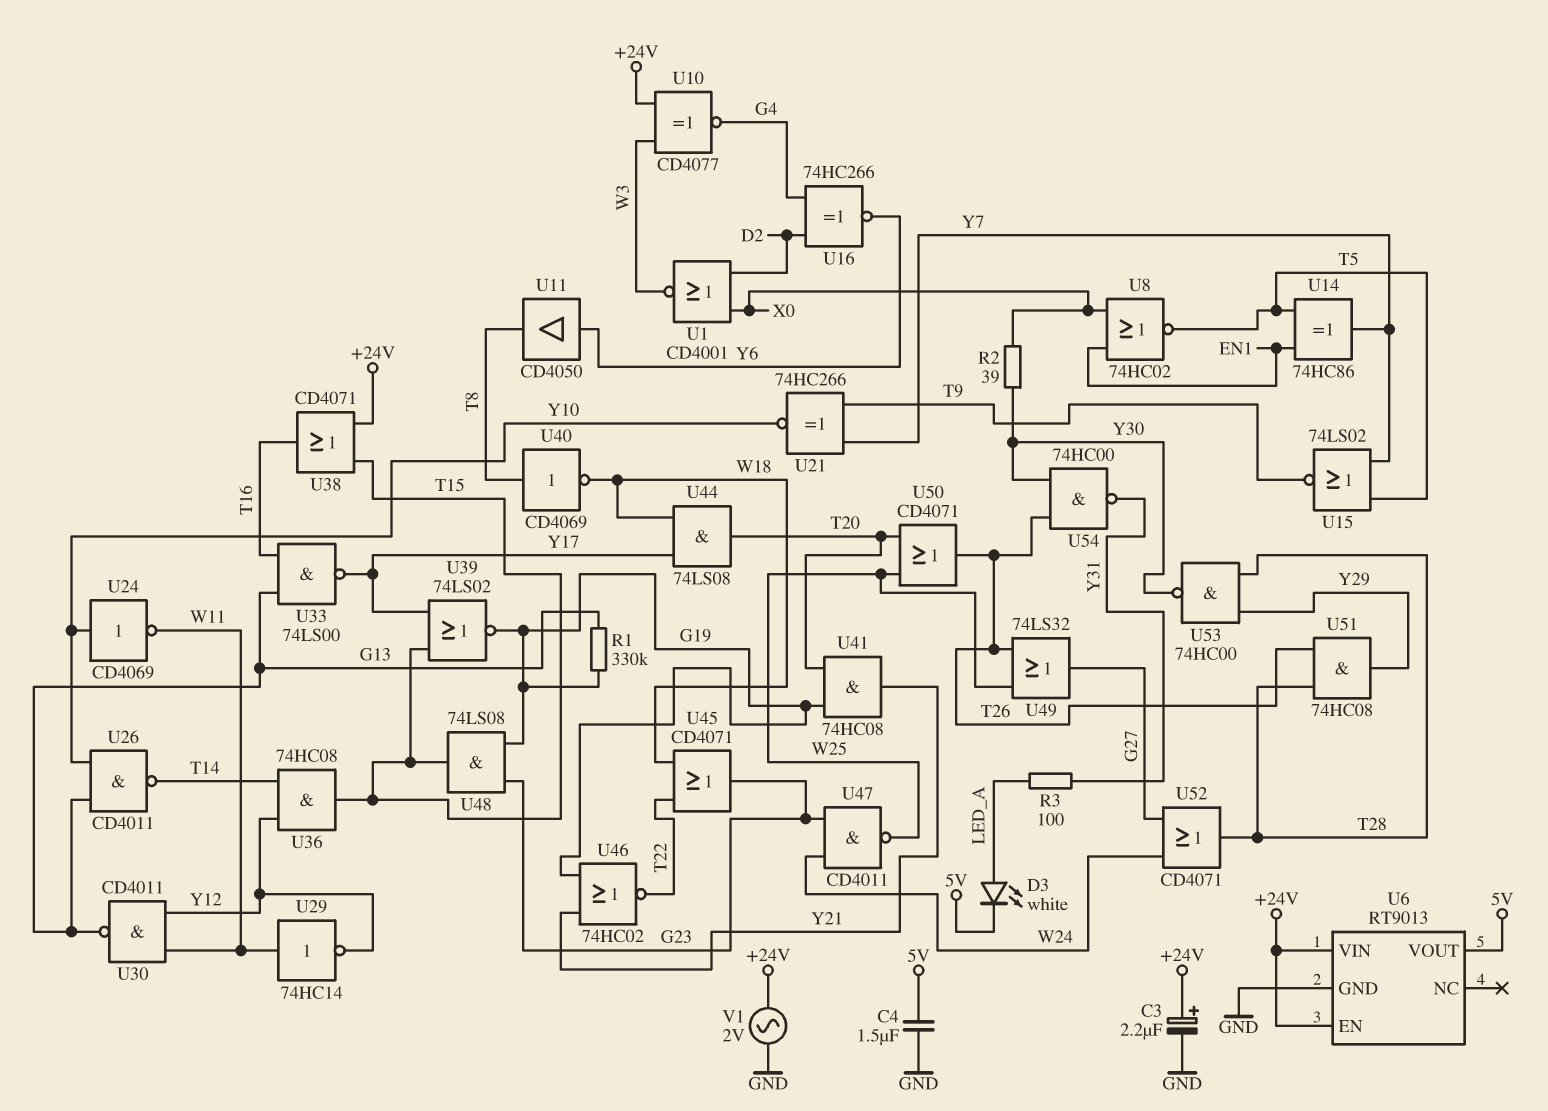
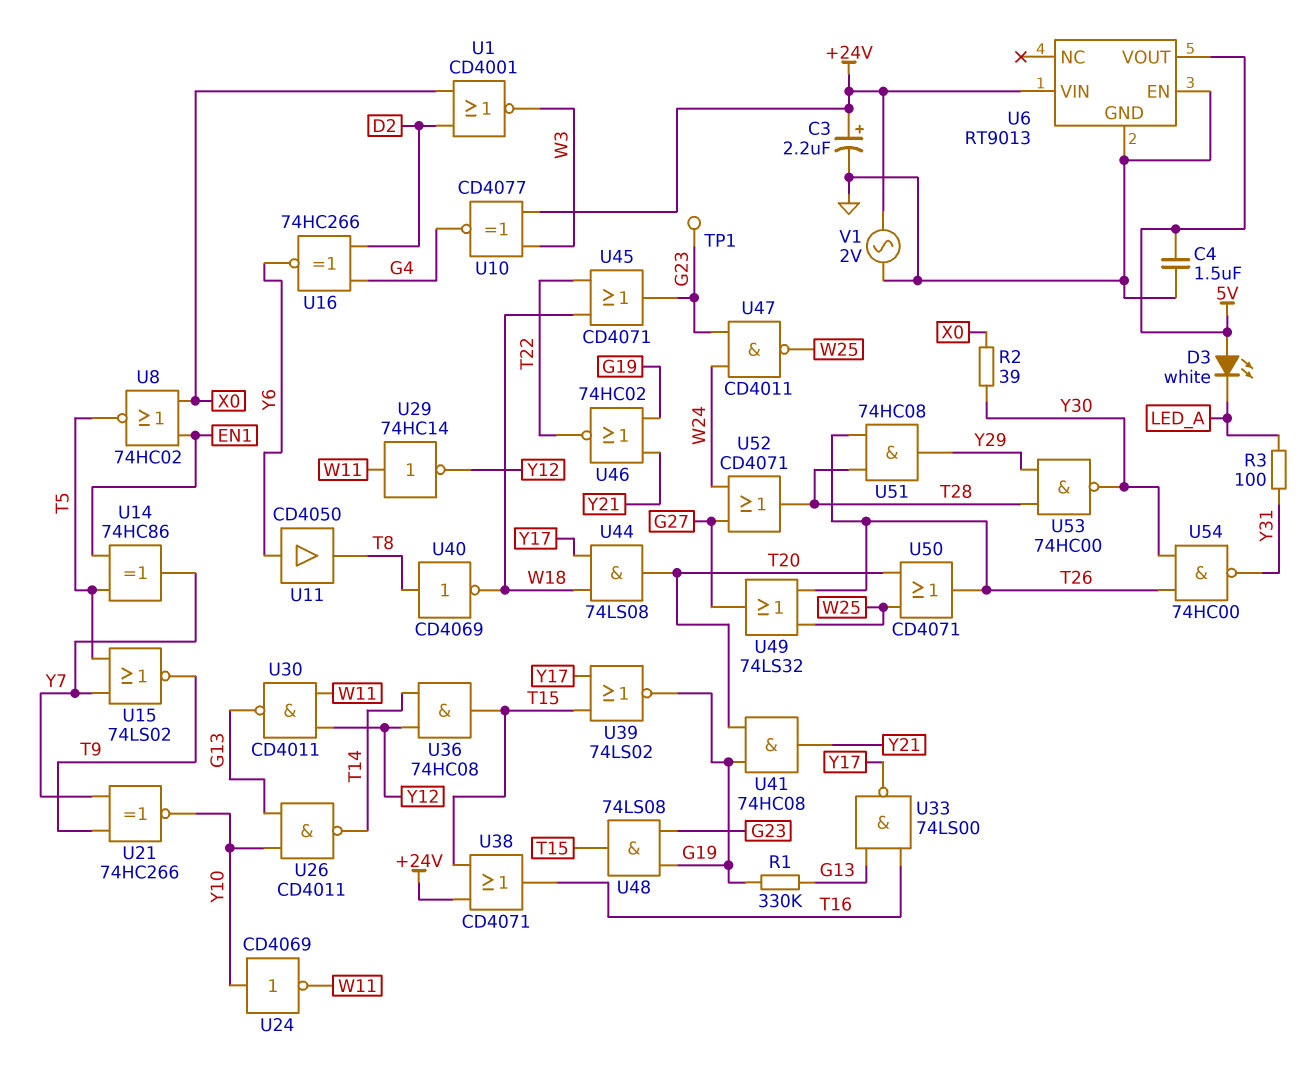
D3: LED white (A LED_A, K 5V) -> LED white (A 5V, K LED_A)
TP1: none -> test point (G23)
U6 pin EN: +24V -> GND

